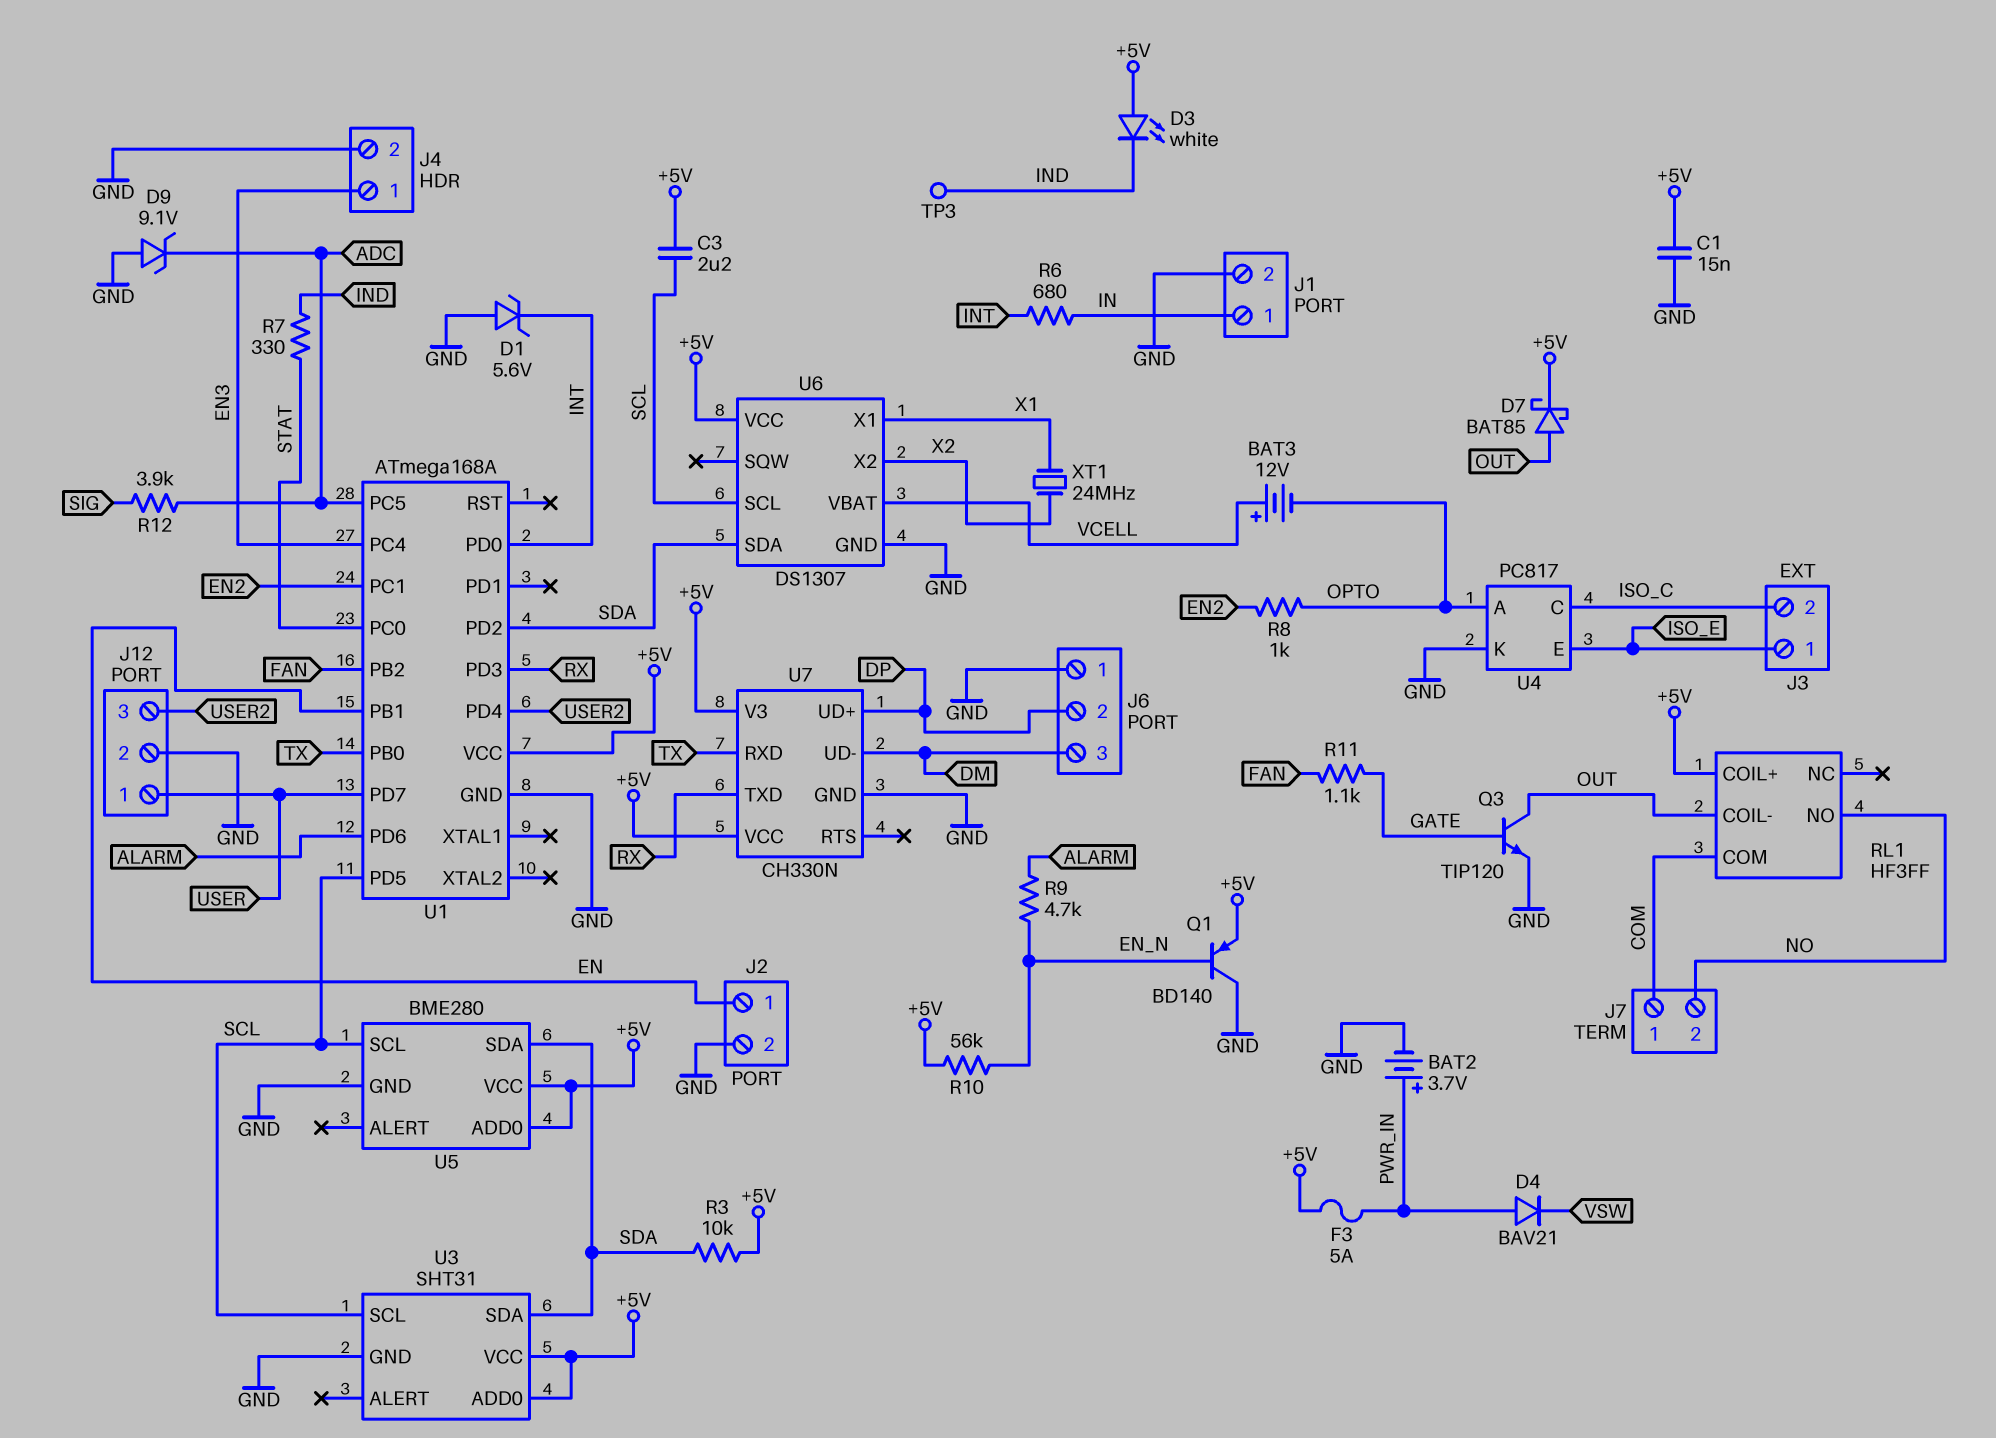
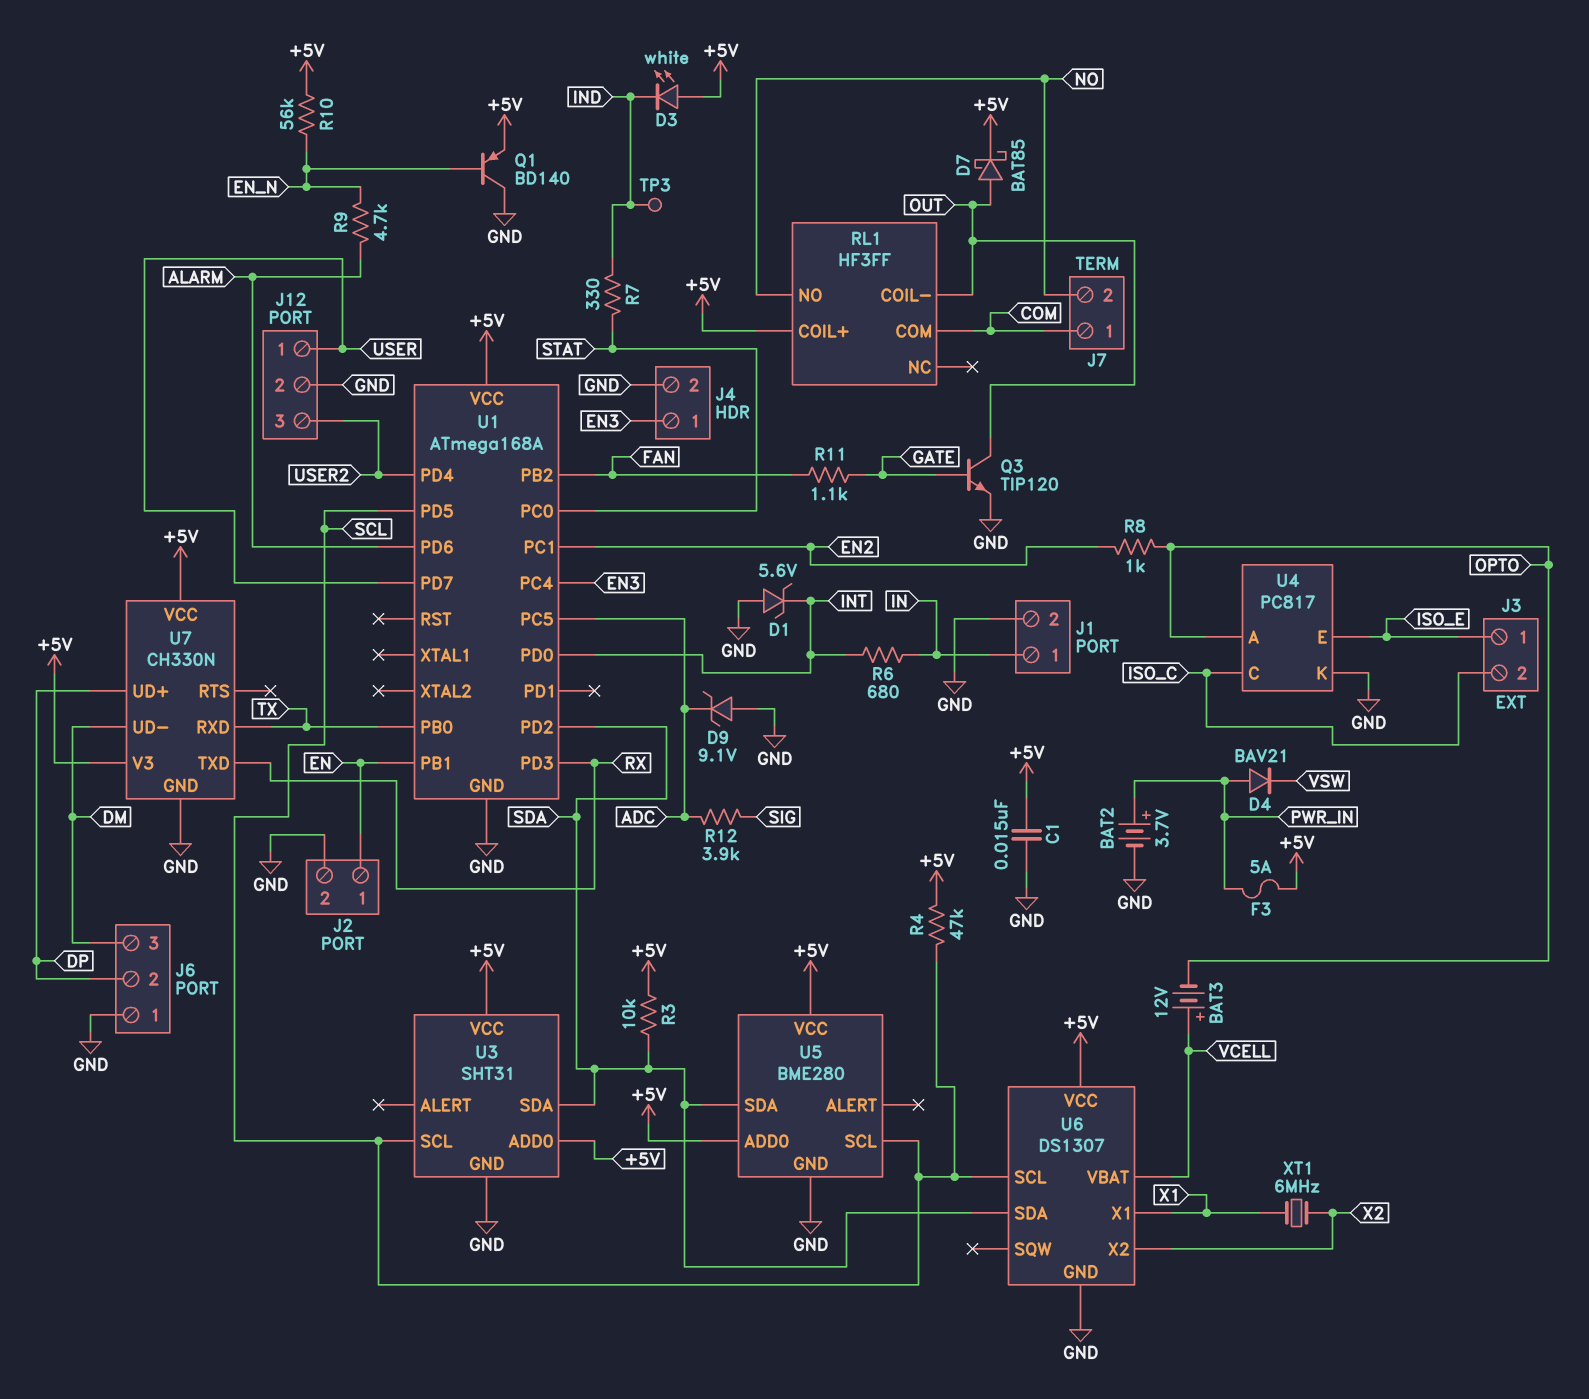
C3: 2.2uF (+5V, SCL) -> none
R4: none -> 47k (+5V, SCL)
XT1: 24MHz (X1, X2) -> 6MHz (X1, X2)

